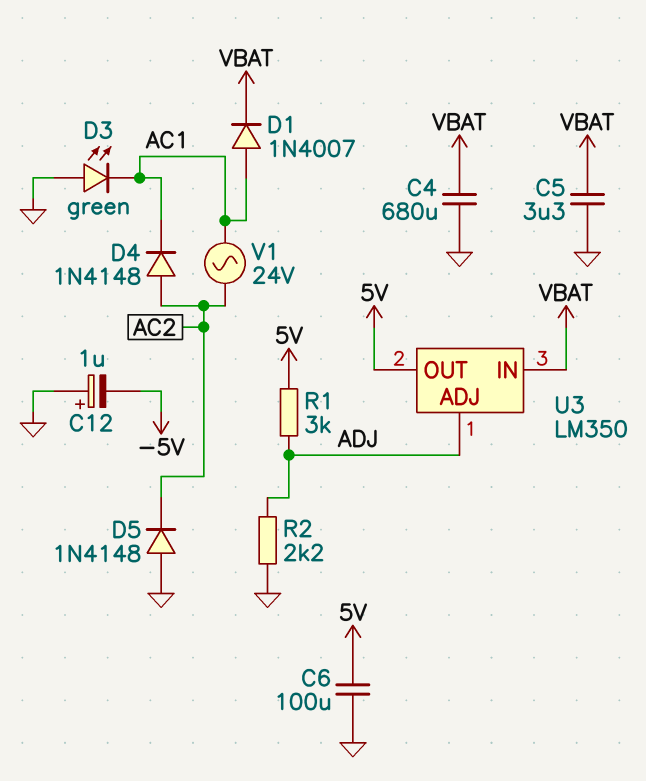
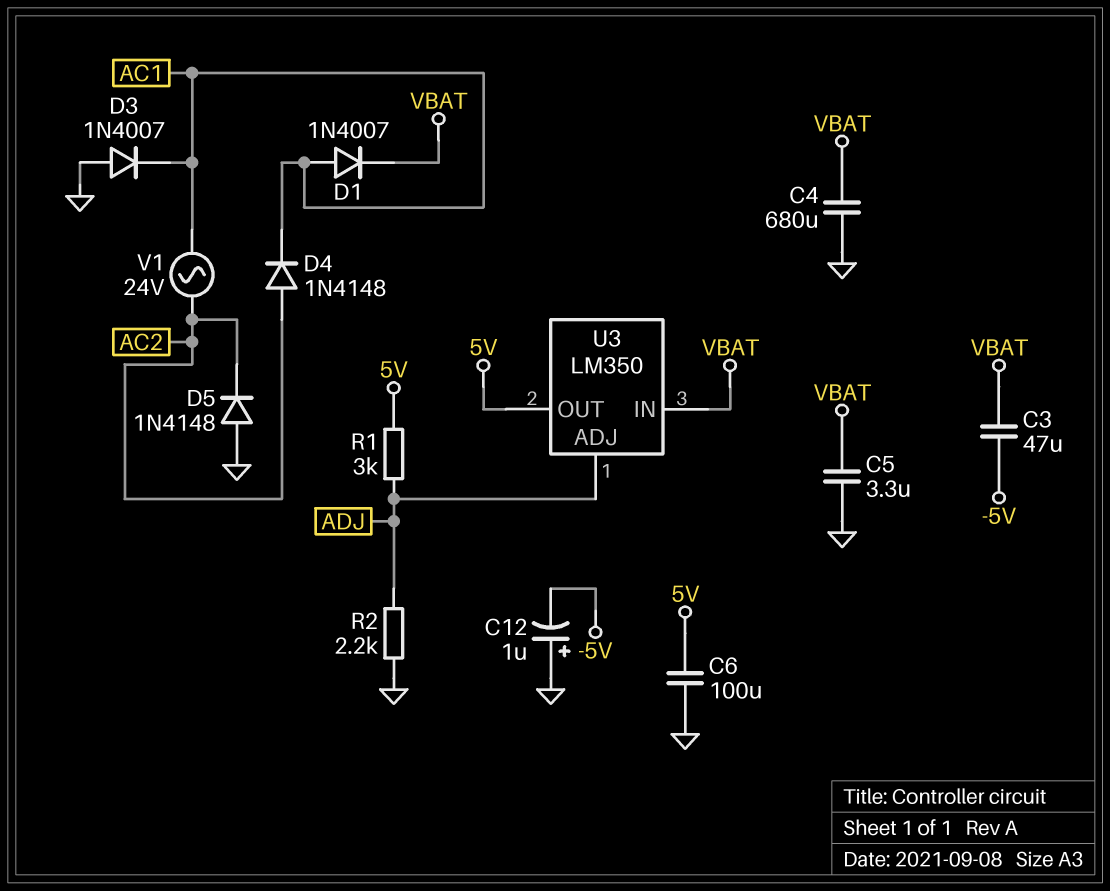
C3: none -> 47uF (-5V, VBAT)
D3: LED green (A GND, K AC1) -> diode 1N4007 (A GND, K AC1)

